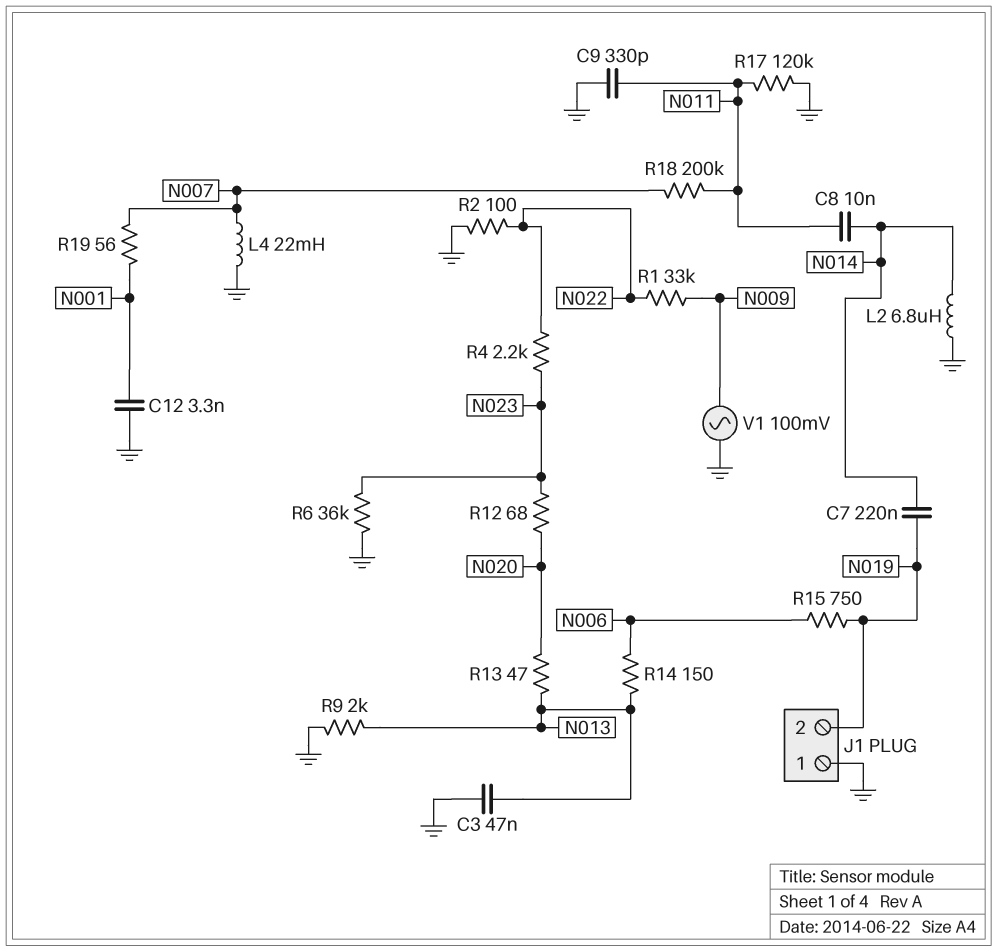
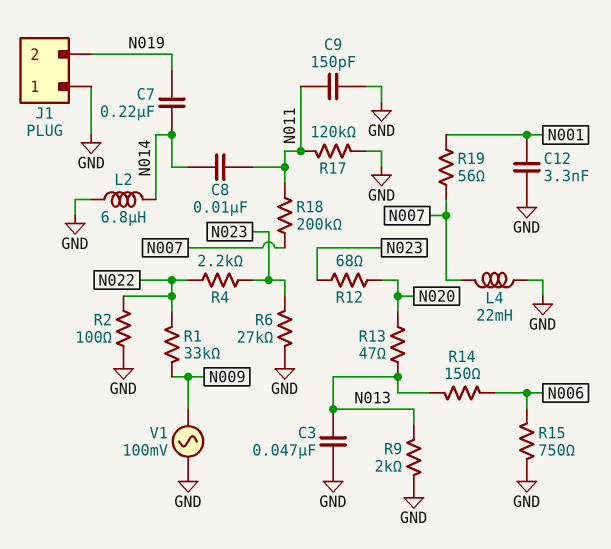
C9: 330pF (GND, N011) -> 150pF (GND, N011)
R6: 36k (GND, N023) -> 27k (GND, N023)
R15: 750 (N006, N019) -> 750 (GND, N006)

